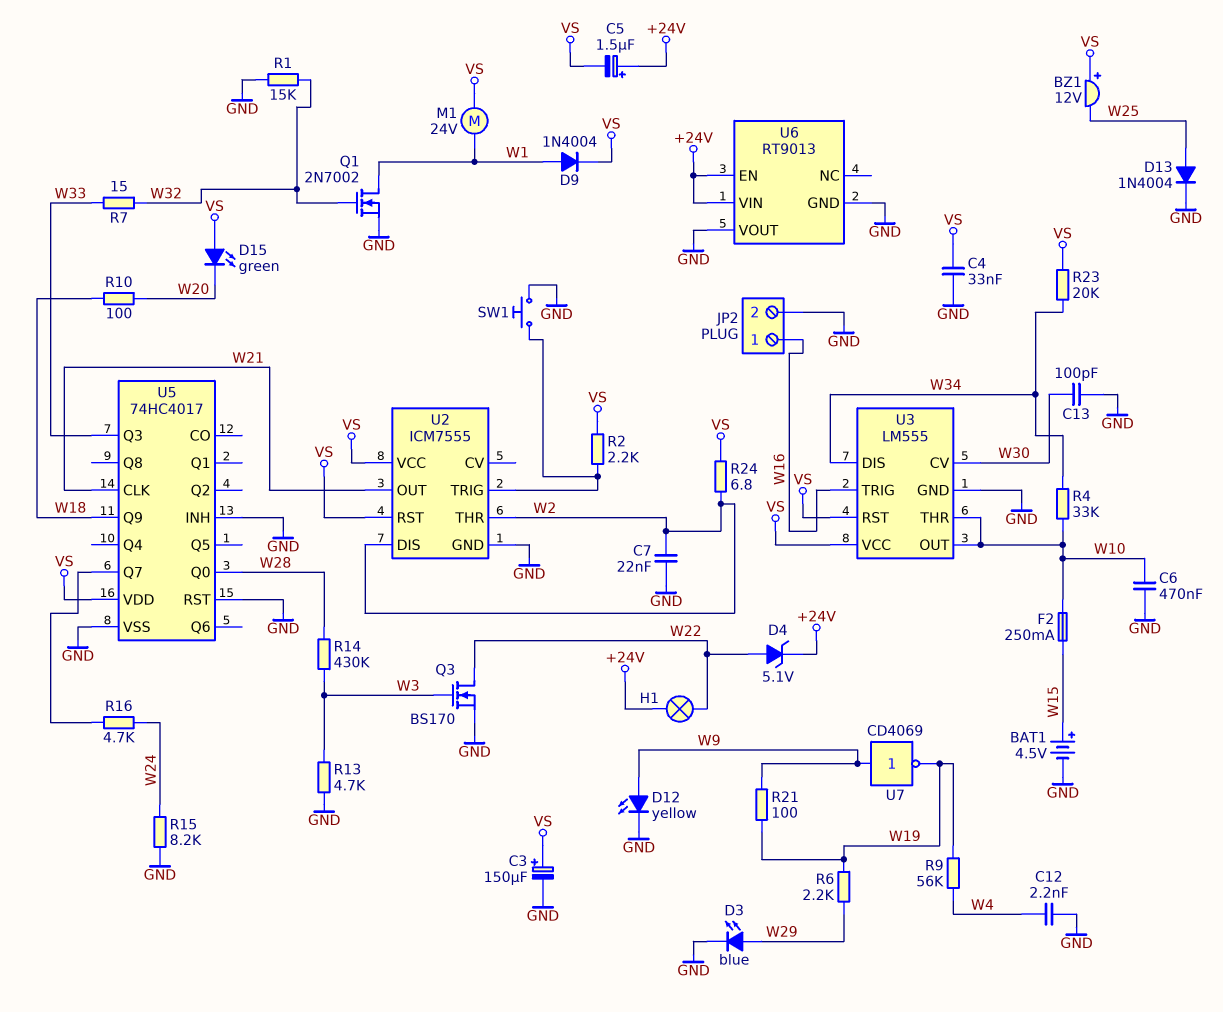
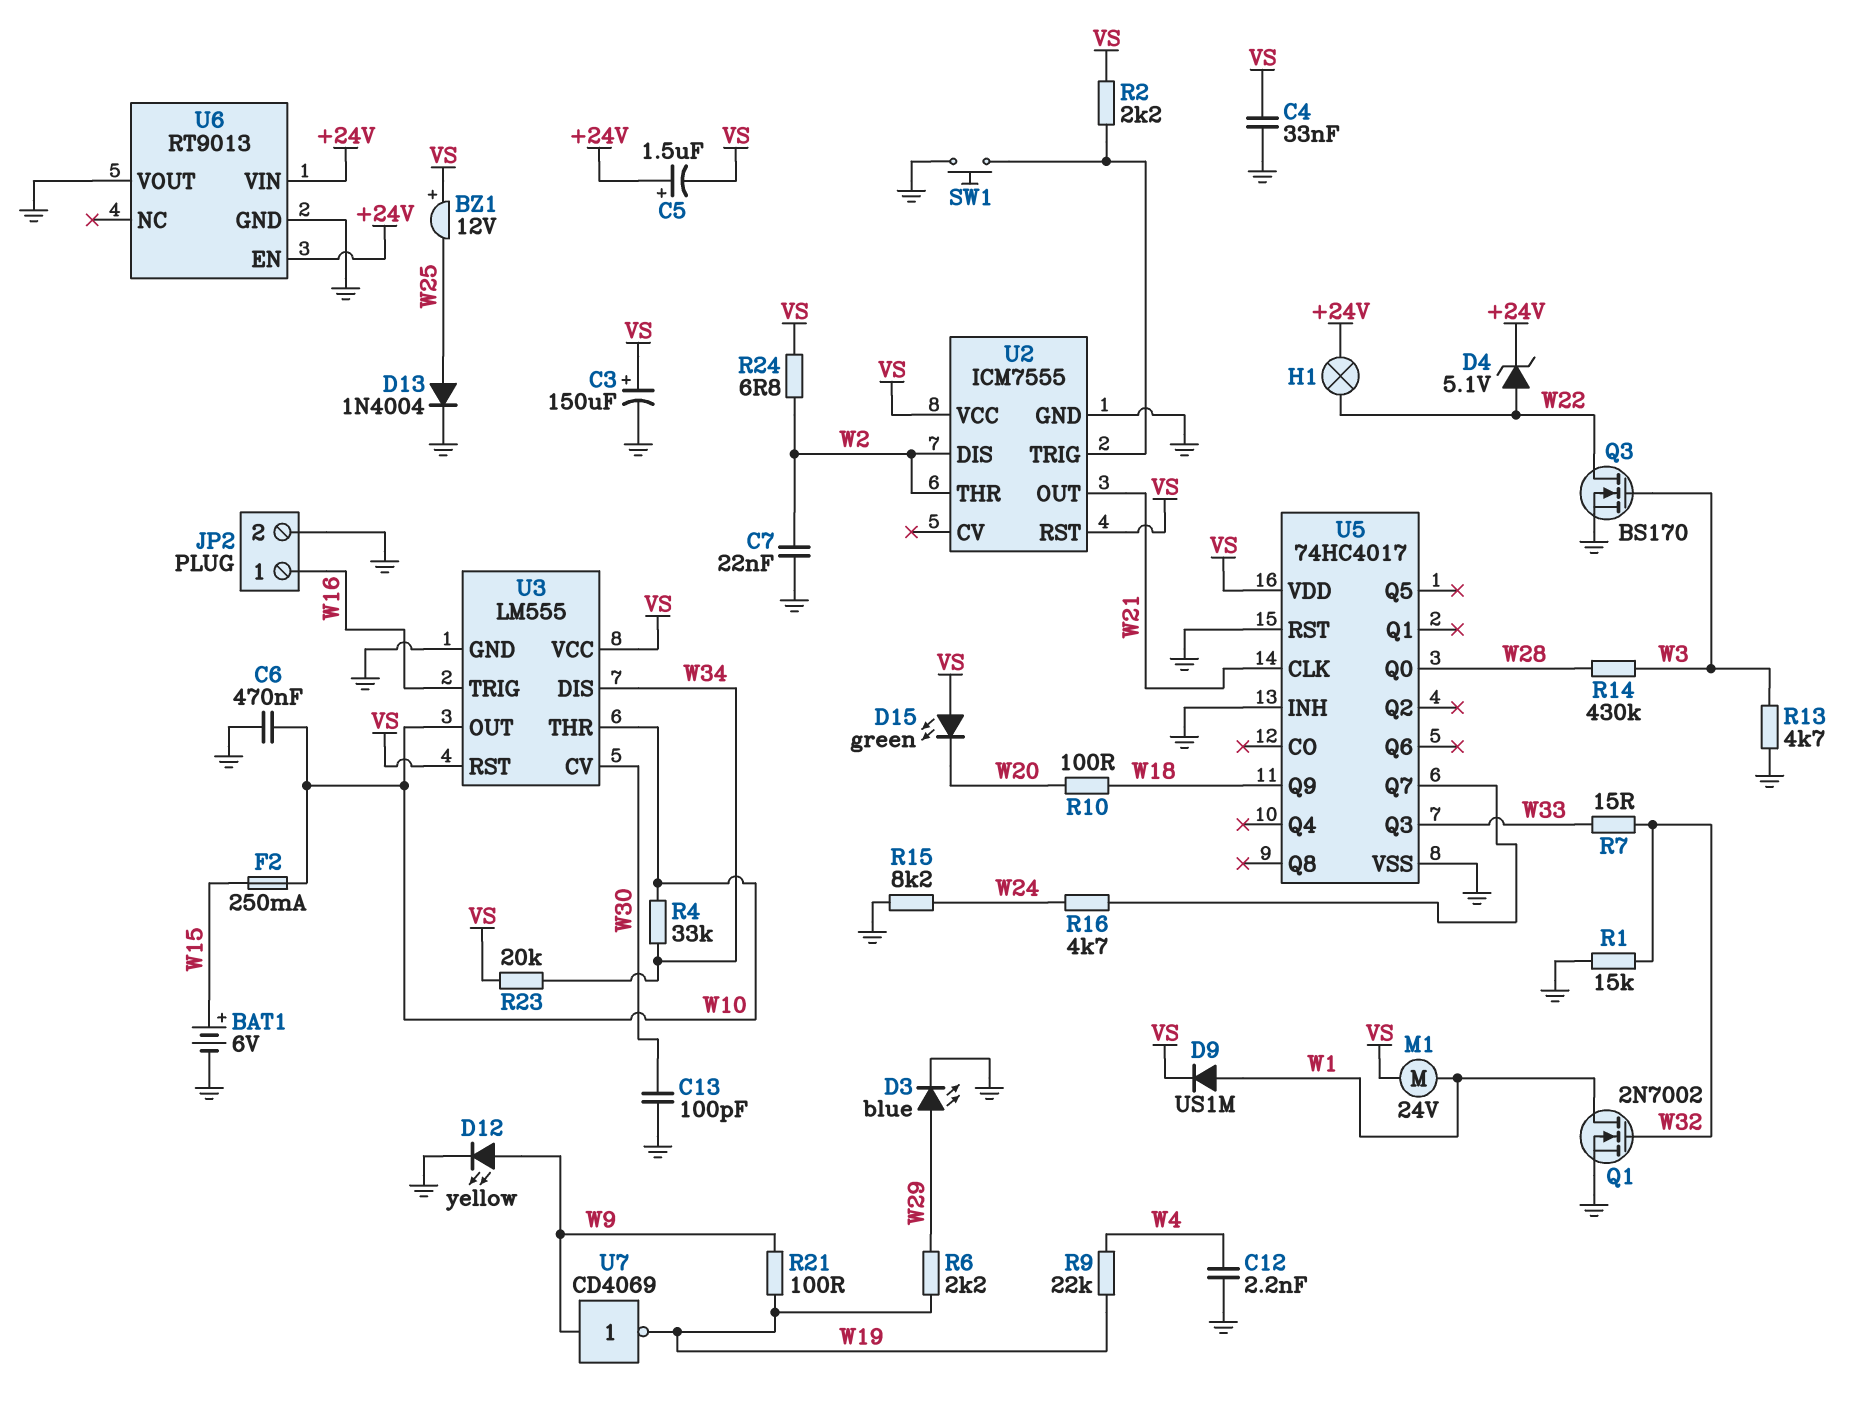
BAT1: 4.5V (plus W15, minus GND) -> 6V (plus W15, minus GND)
D9: diode 1N4004 (A W1, K VS) -> diode US1M (A W1, K VS)
R9: 56k (W4, W19) -> 22k (W4, W19)

